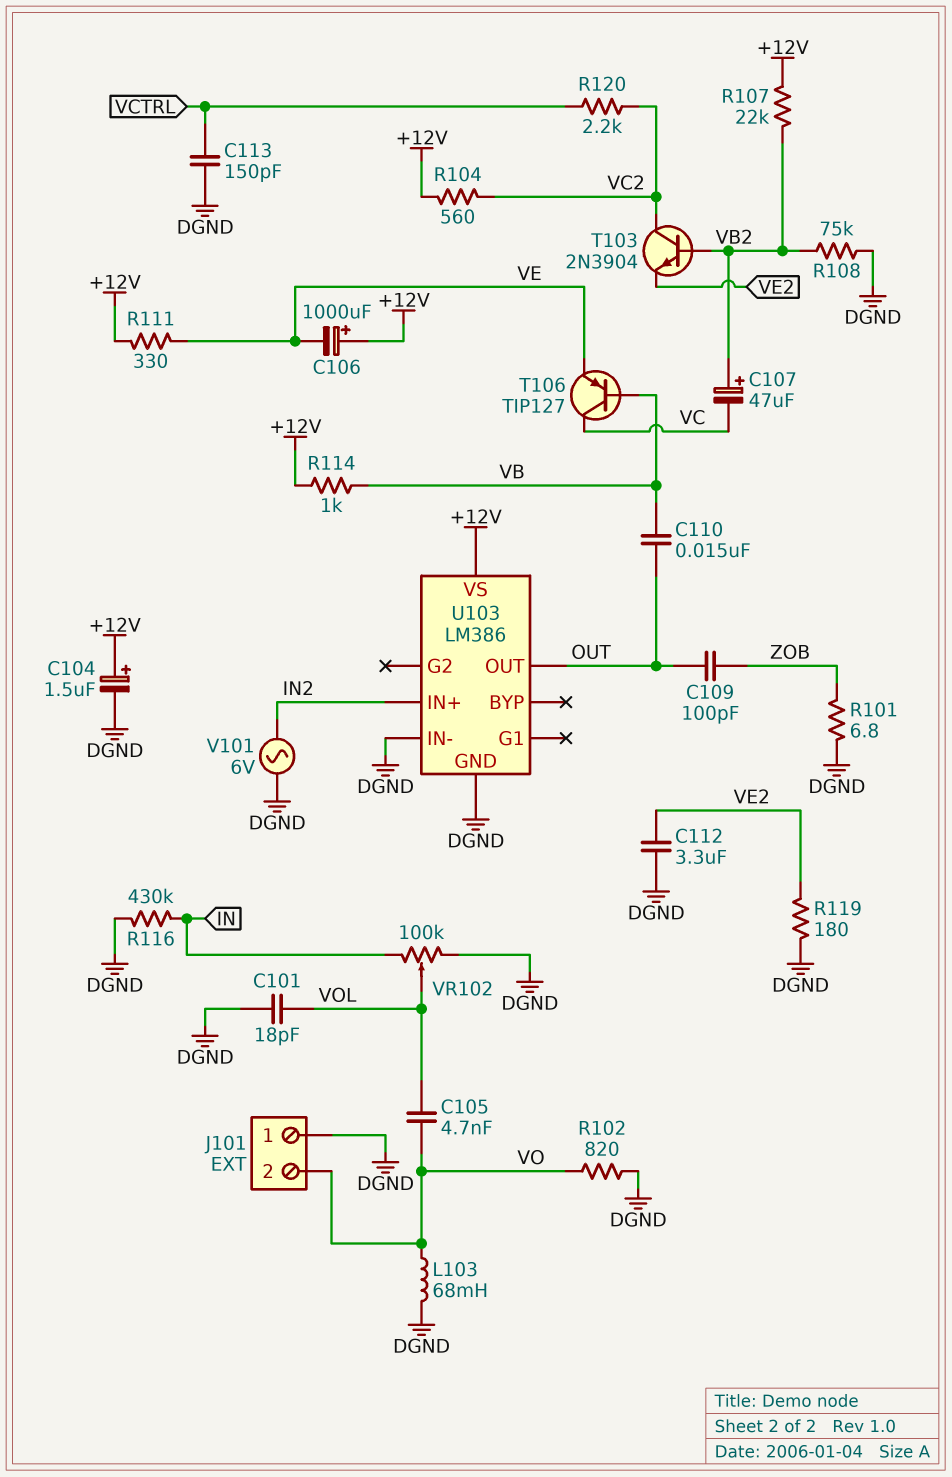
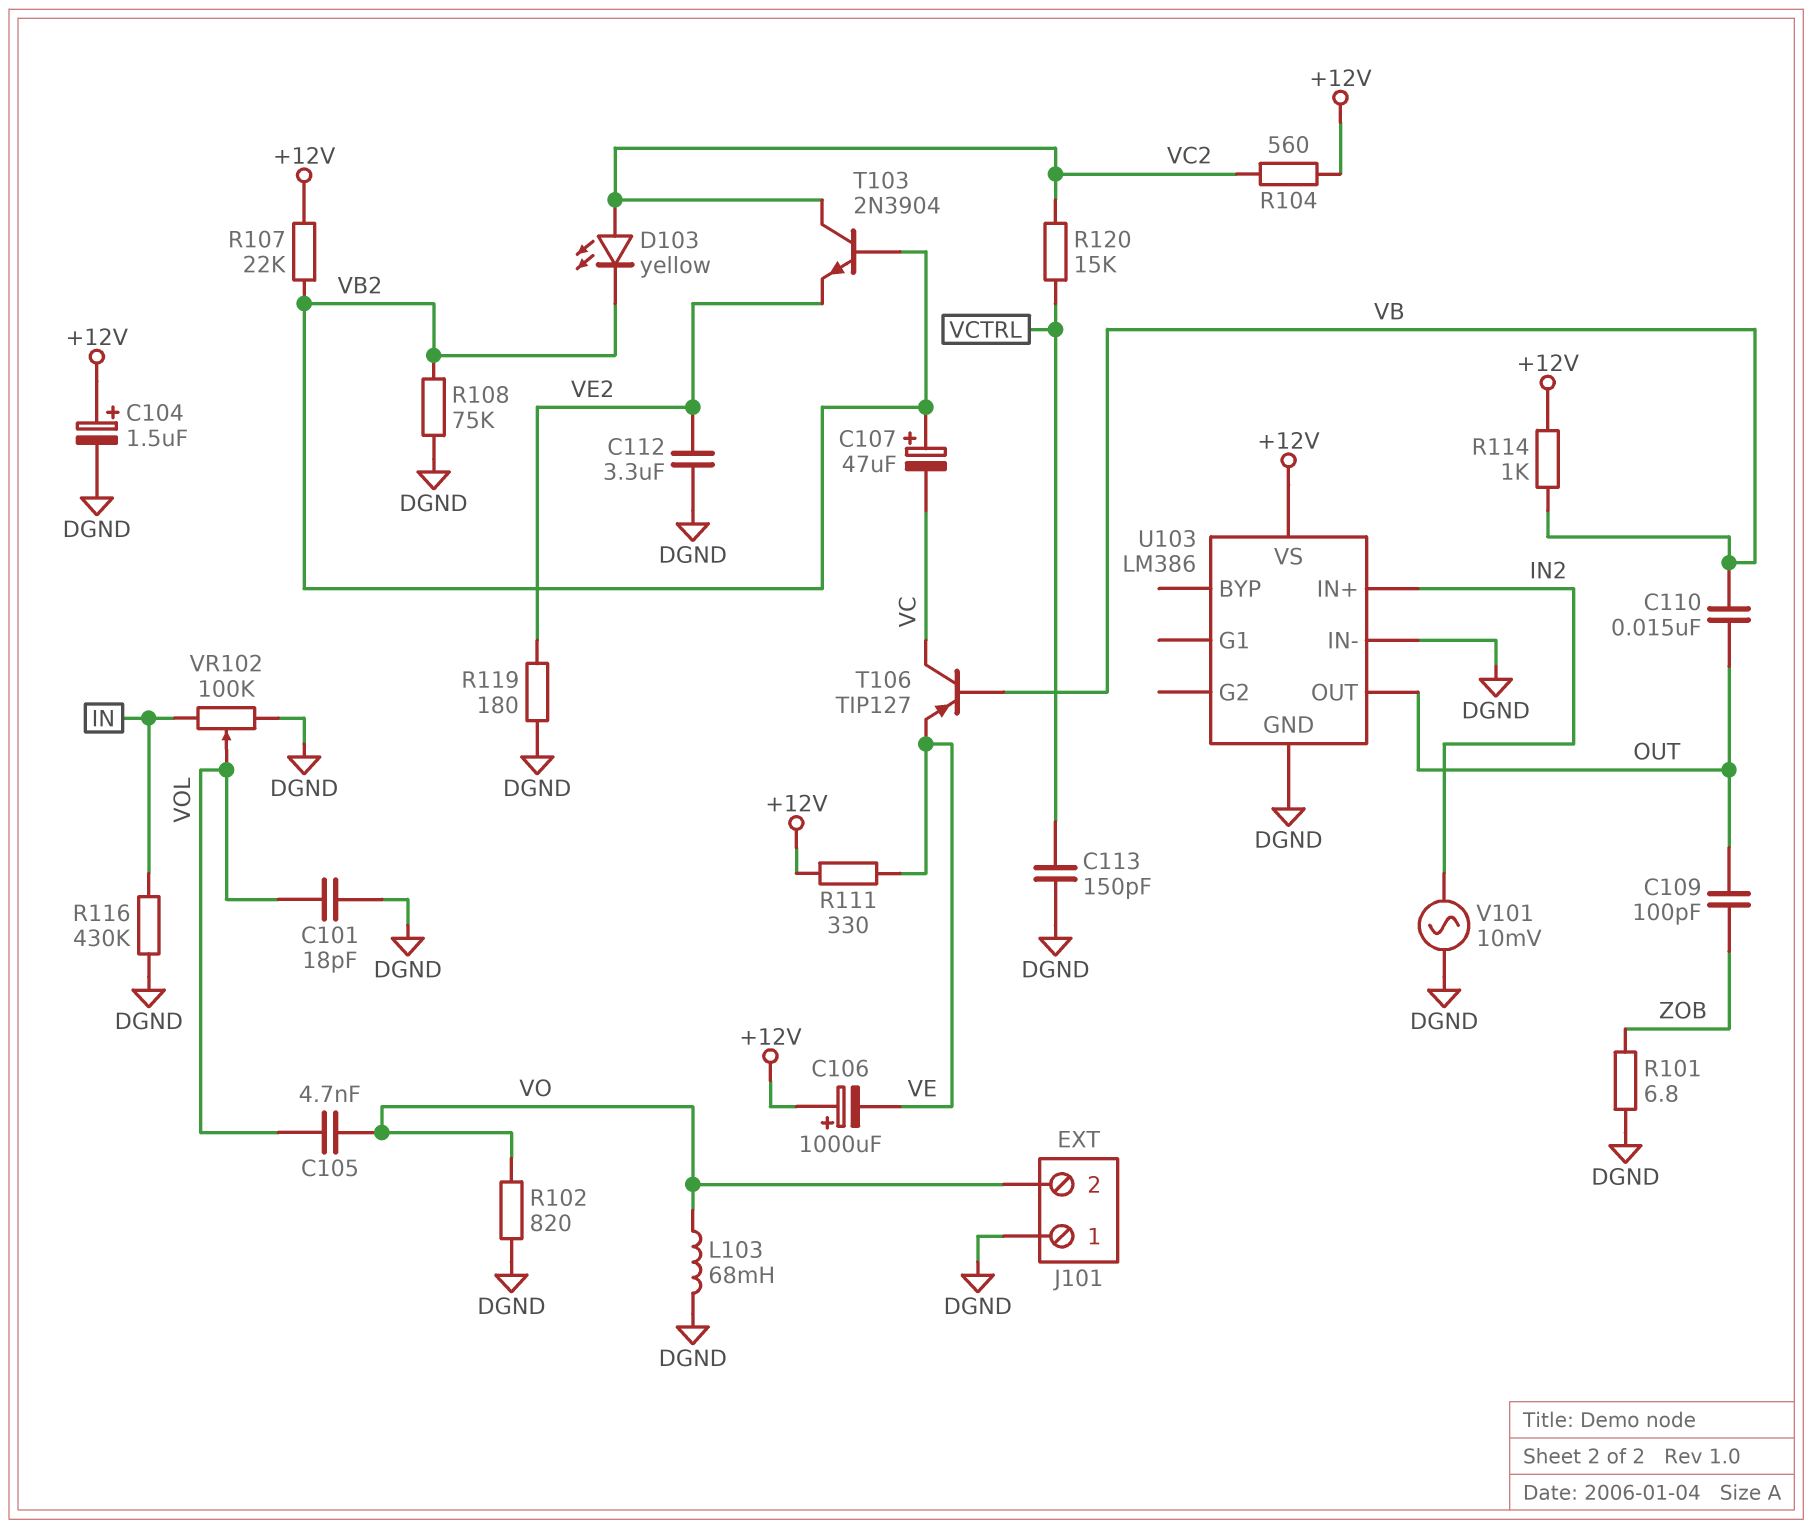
D103: none -> LED yellow (A VC2, K VB2)
R120: 2.2k (VC2, VCTRL) -> 15k (VC2, VCTRL)
V101: AC 6V (DGND, IN2) -> AC 10mV (DGND, IN2)

